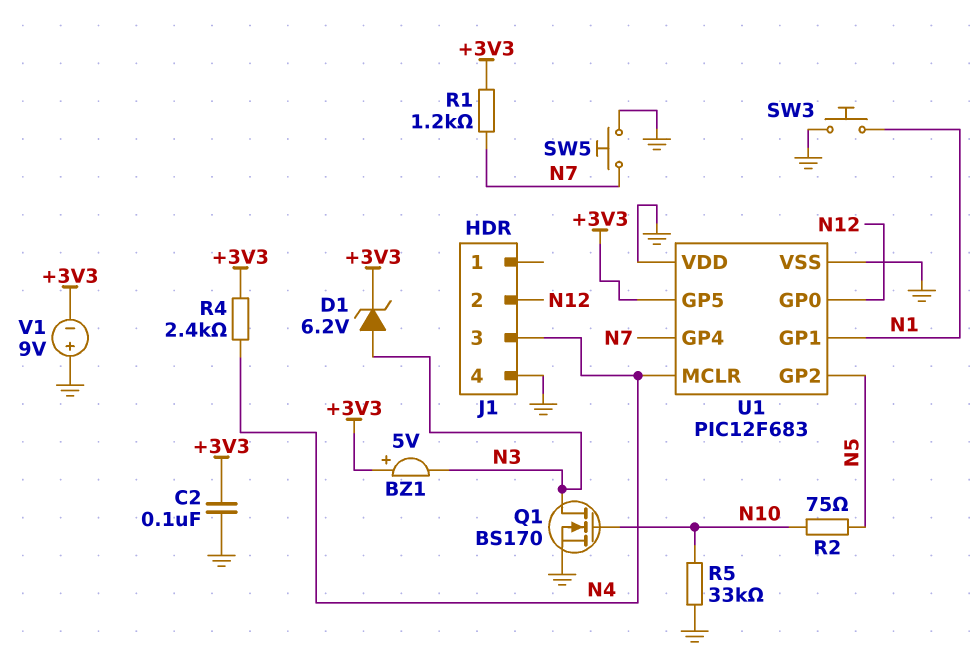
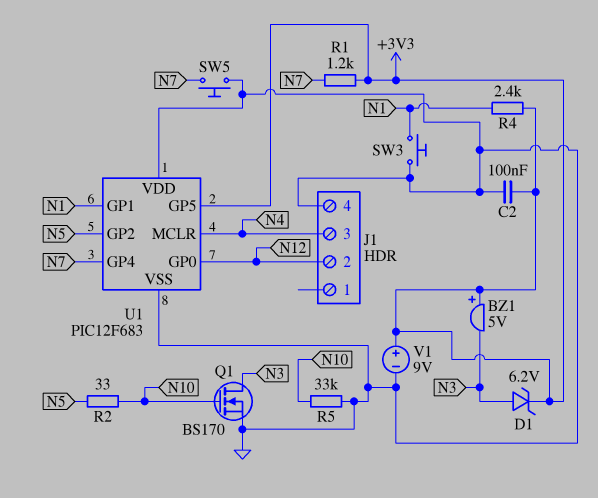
R2: 75 (N5, N10) -> 33 (N5, N10)
R4: 2.4k (+3V3, N4) -> 2.4k (+3V3, N1)
V1: 9V (plus GND, minus +3V3) -> 9V (plus +3V3, minus GND)

